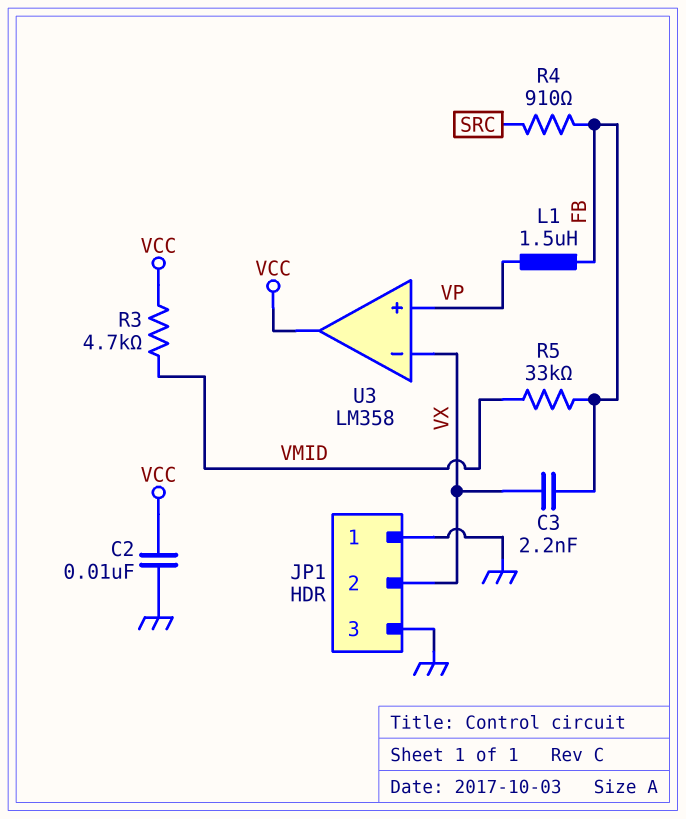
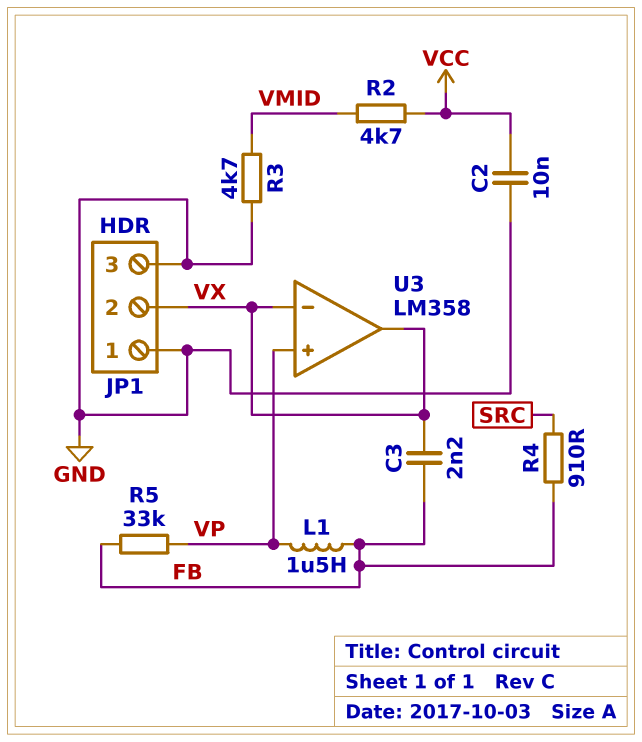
R2: none -> 4.7k (VCC, VMID)
R3: 4.7k (VCC, VMID) -> 4.7k (GND, VMID)
R5: 33k (FB, VMID) -> 33k (FB, VP)
U3 pin out: VCC -> VX

